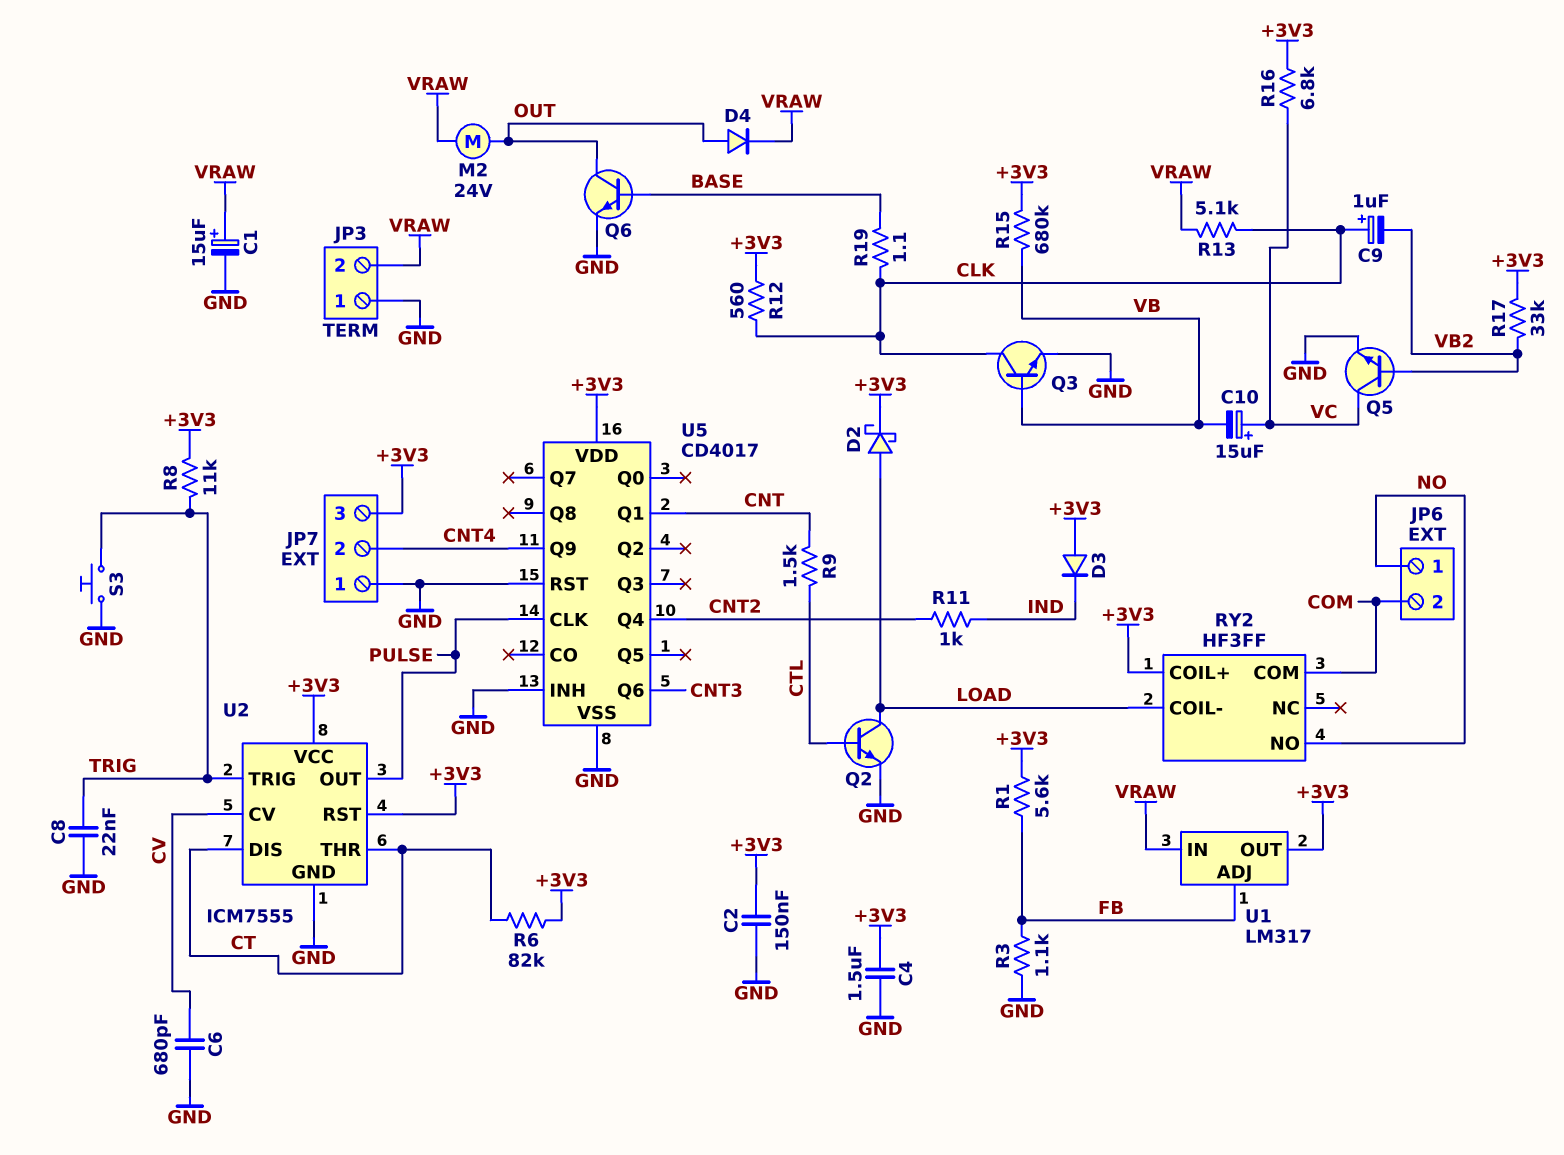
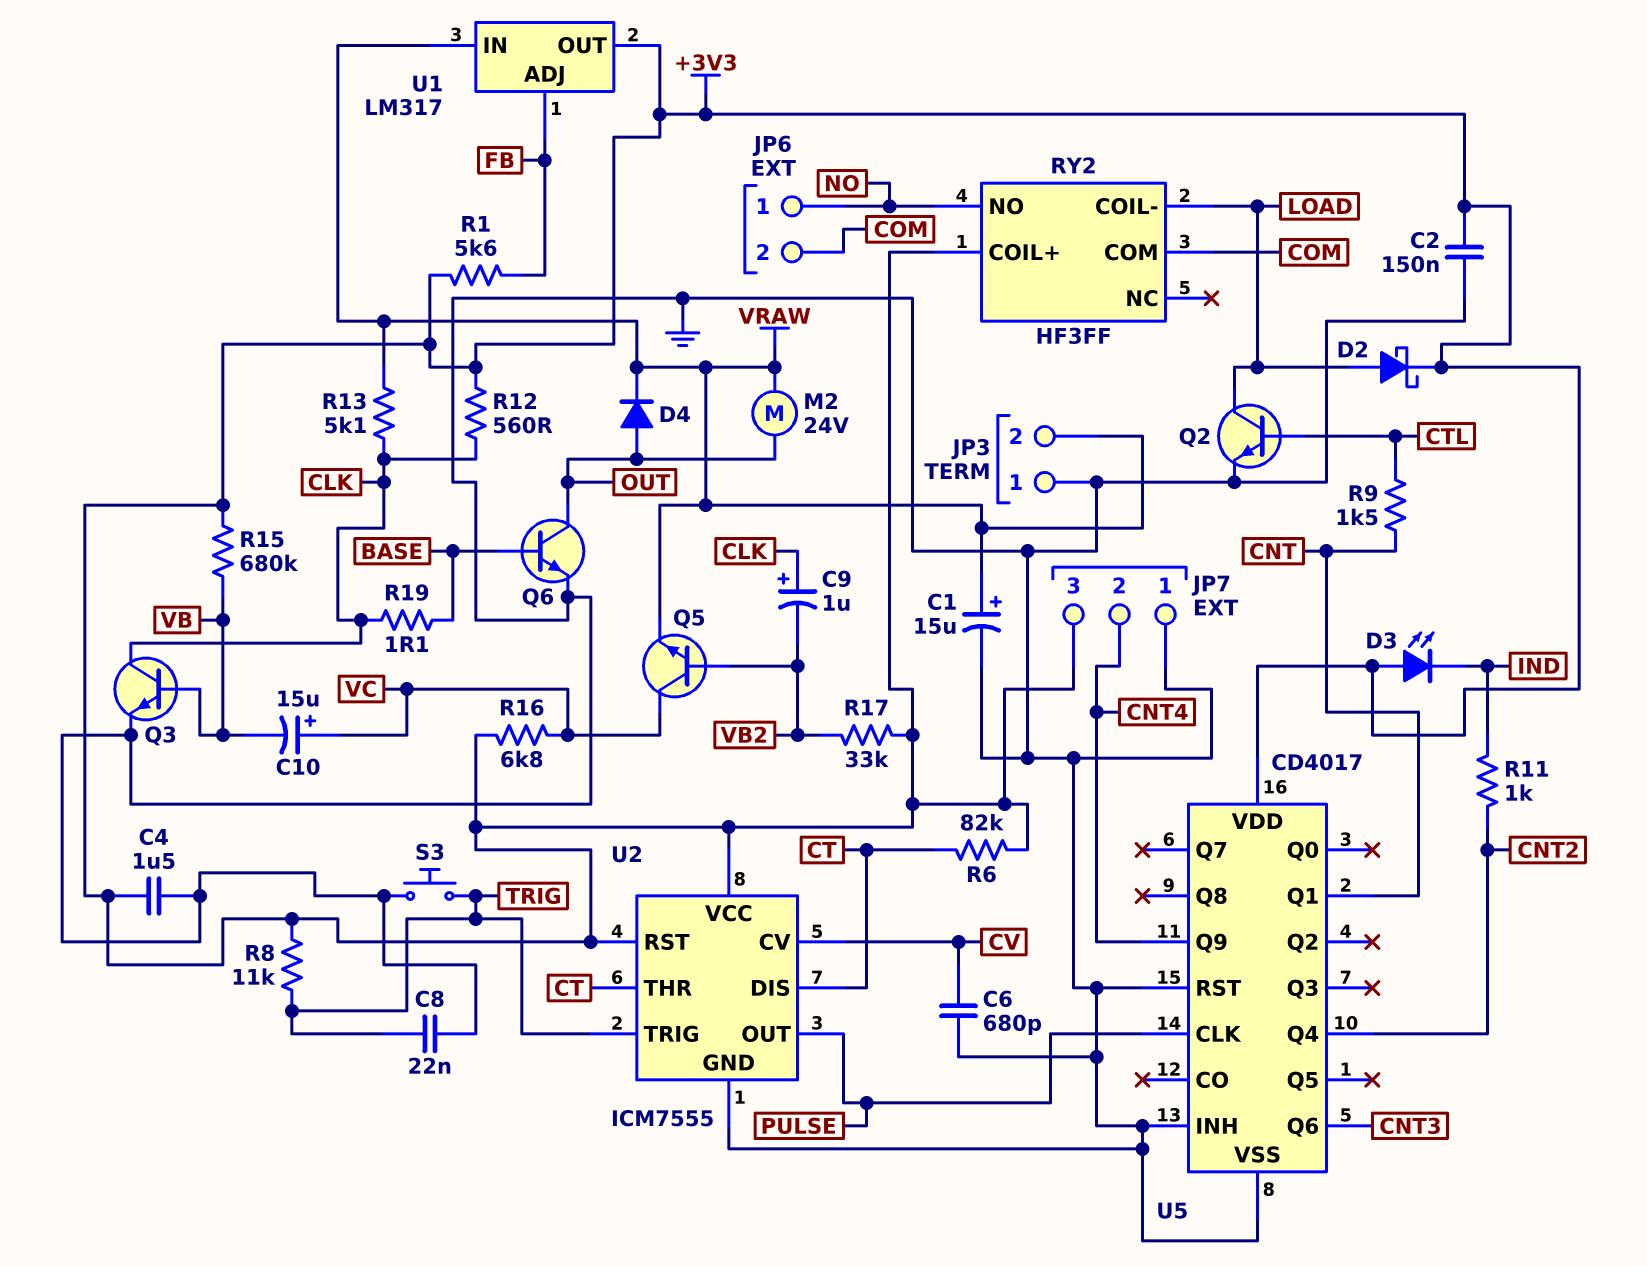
D3: diode (A +3V3, K IND) -> LED (A +3V3, K IND)
Q5: NPN (B VB2, C VC, E GND) -> NPN (B VB2, C VC, E VRAW)
R3: 1.1k (FB, GND) -> none

